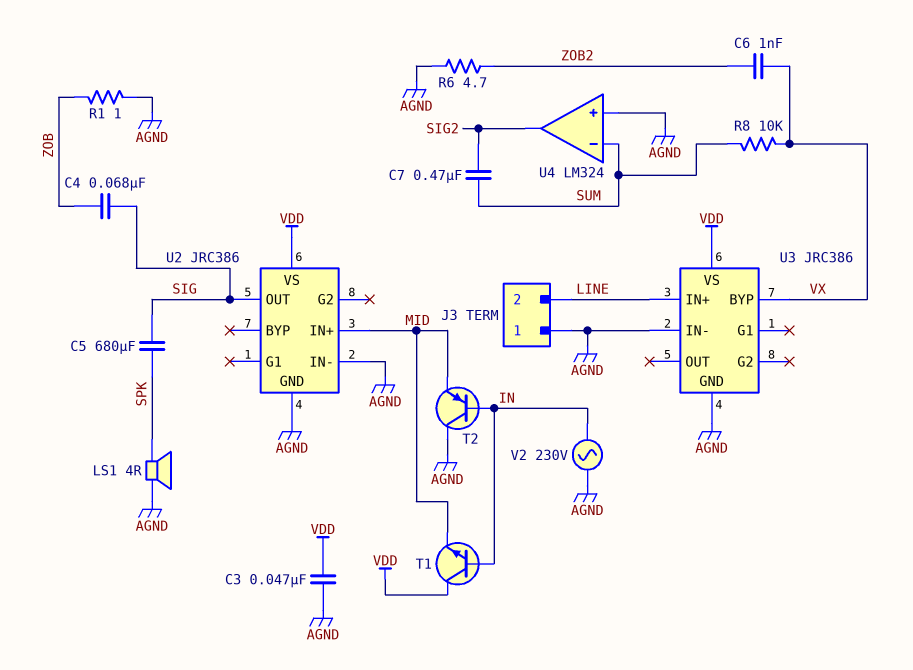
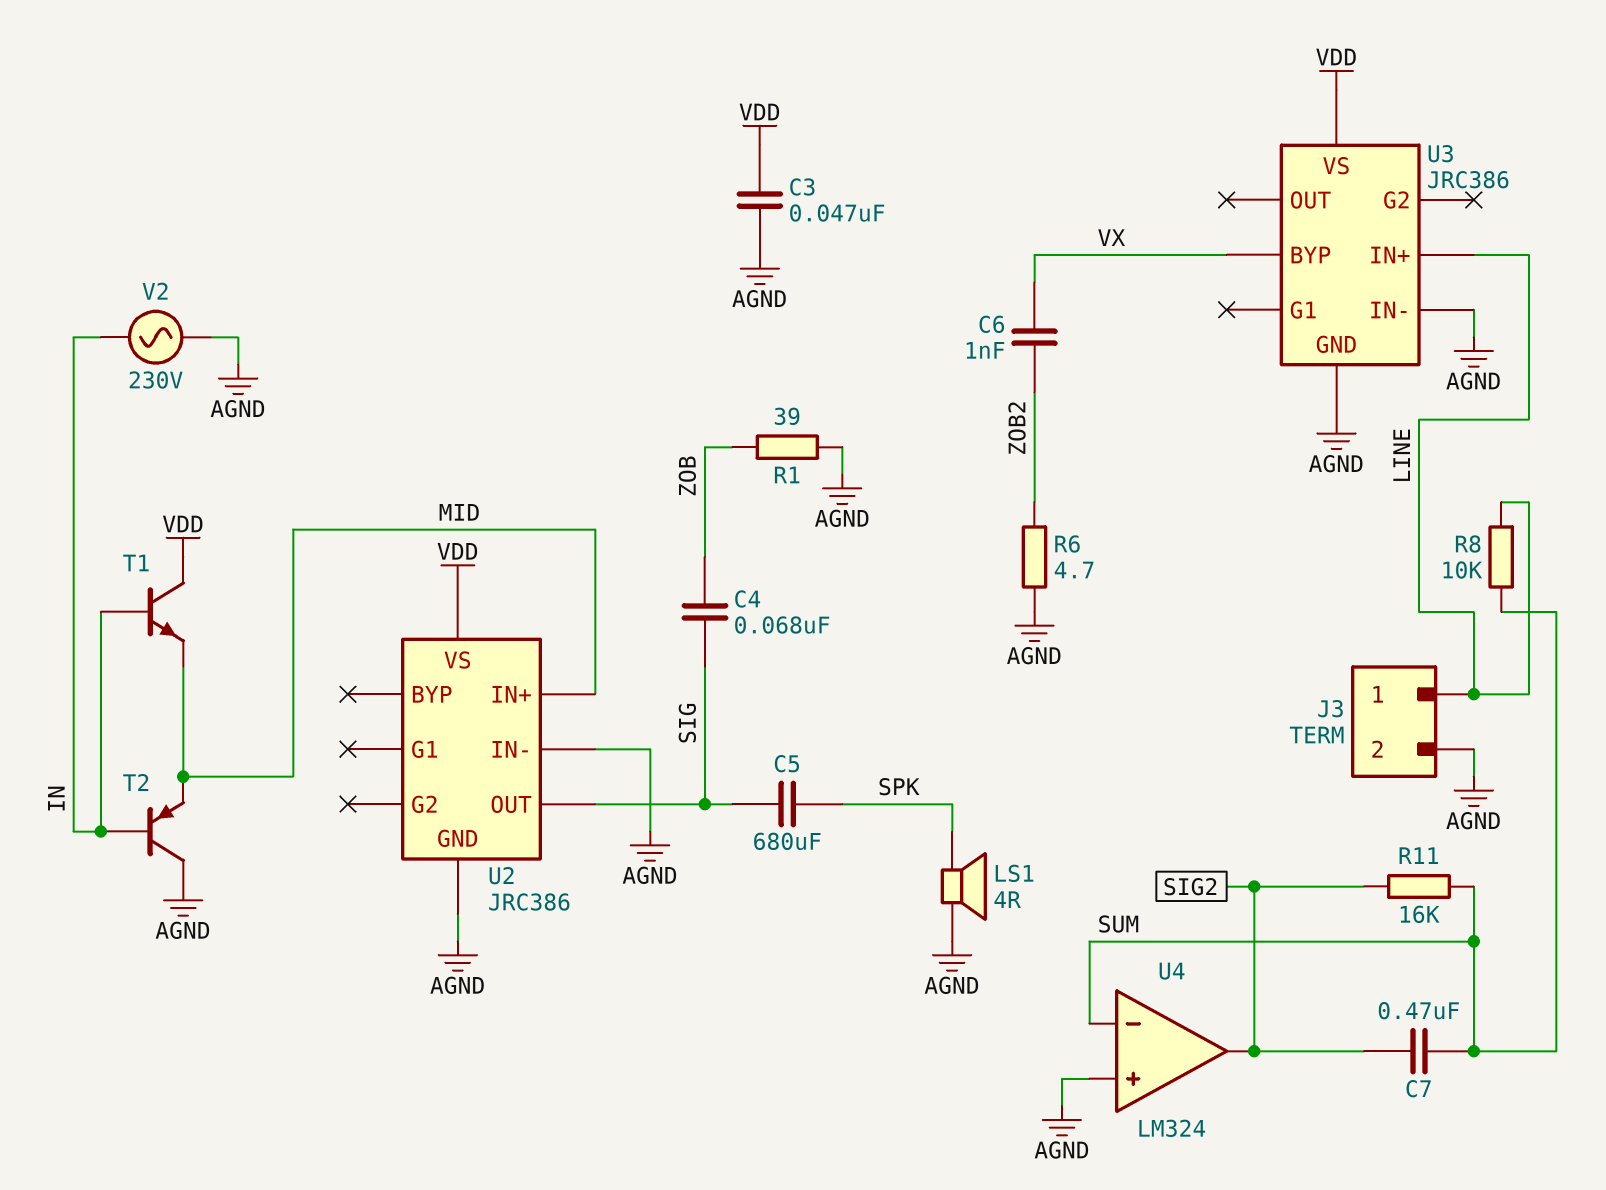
J3 pin 1: AGND -> LINE
J3 pin 2: LINE -> AGND
R1: 1 (AGND, ZOB) -> 39 (AGND, ZOB)
R8: 10k (SUM, VX) -> 10k (LINE, SUM)
R11: none -> 16k (SIG2, SUM)

